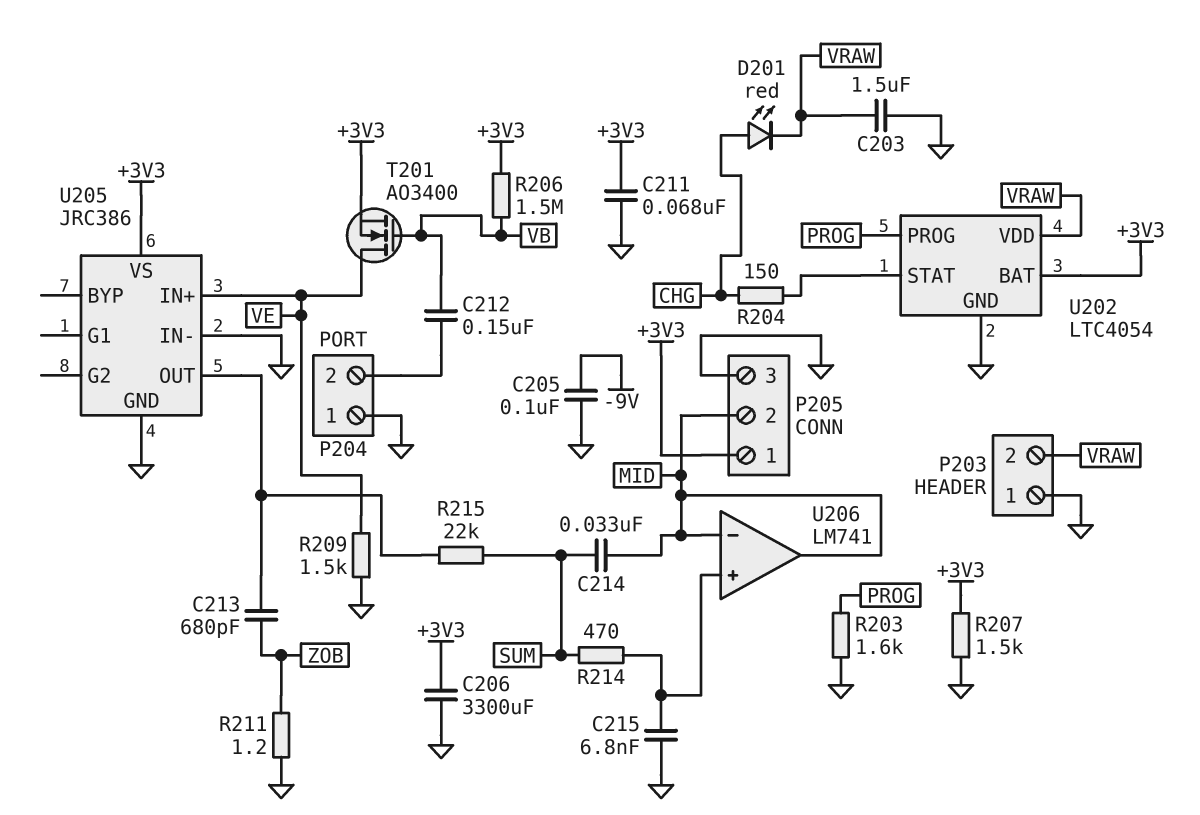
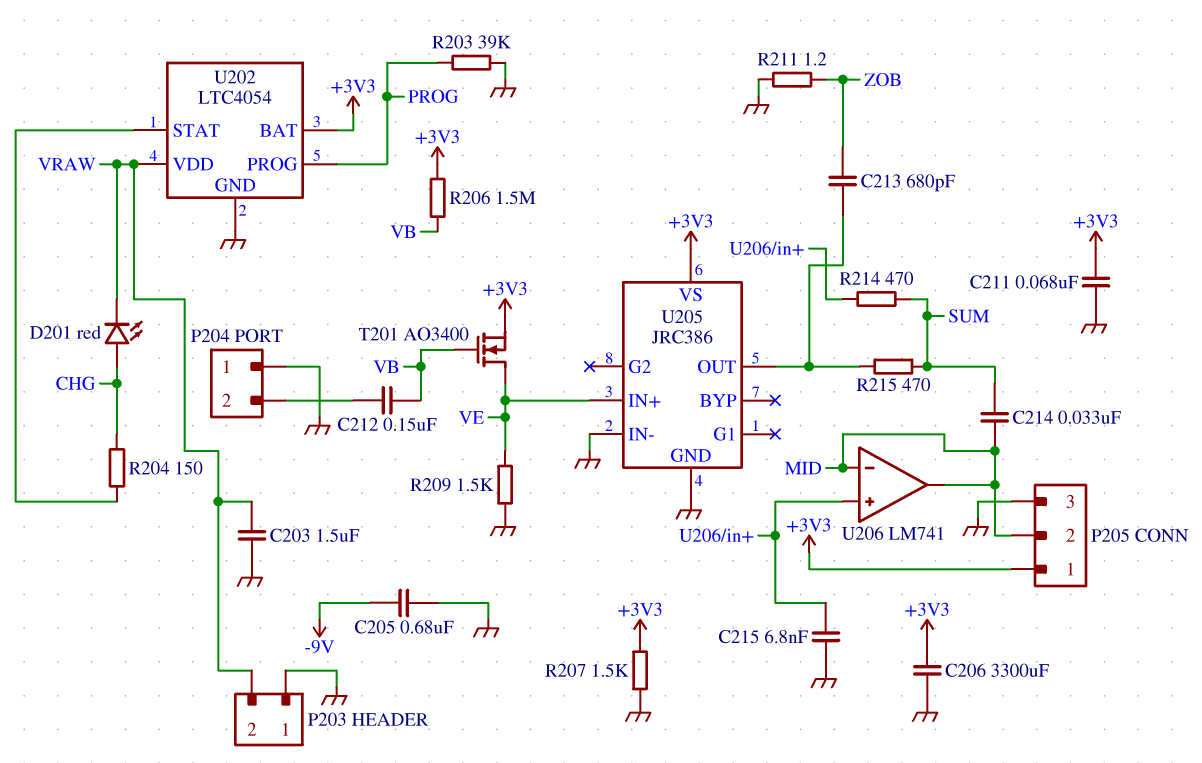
C205: 100nF (-9V, GND) -> 680nF (-9V, GND)
R203: 1.6k (GND, PROG) -> 39k (GND, PROG)
R215: 22k (SUM, U205/OUT) -> 470 (SUM, U205/OUT)

